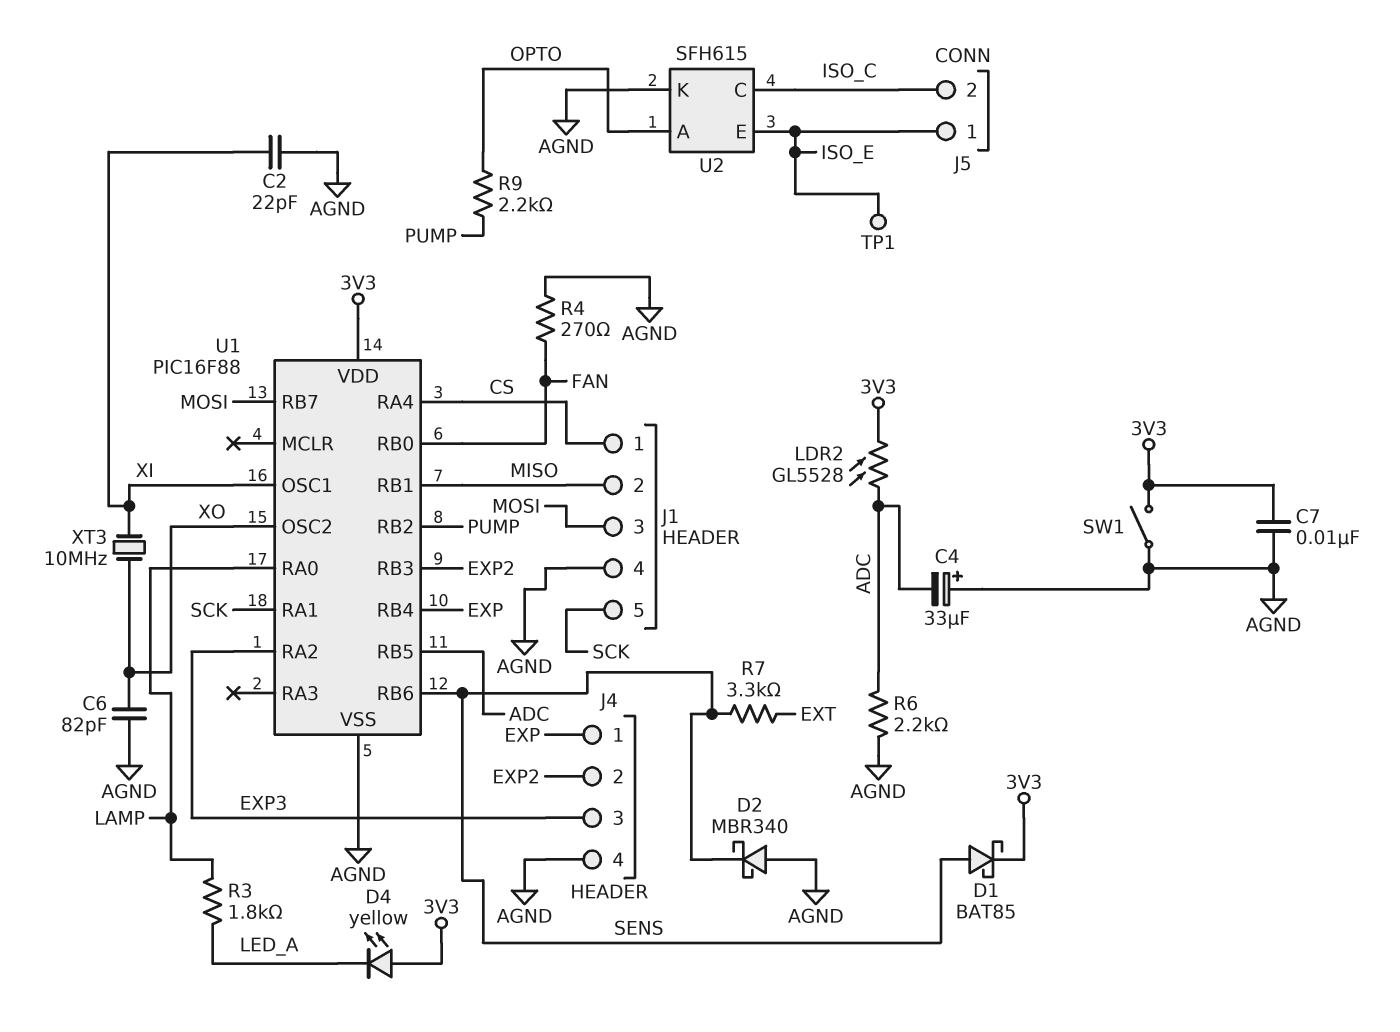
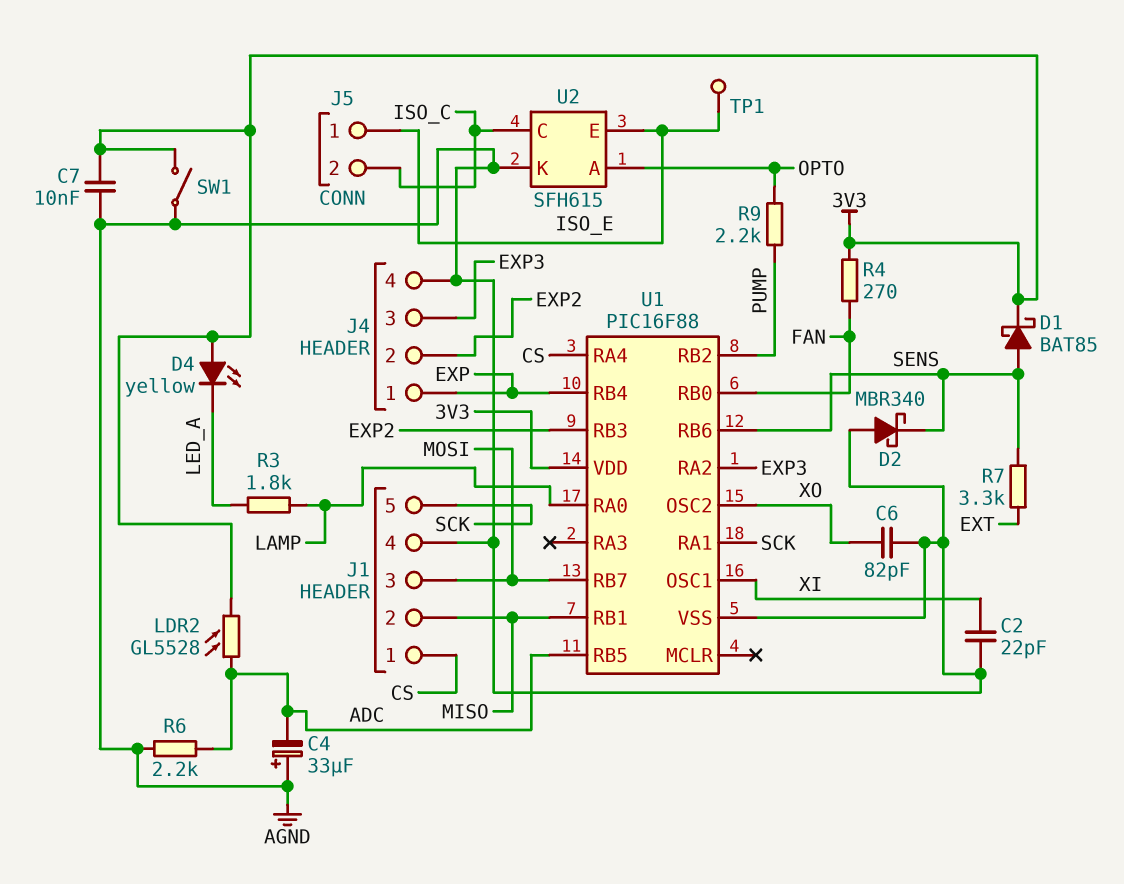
R4: 270 (AGND, FAN) -> 270 (3V3, FAN)
XT3: 10MHz (XI, XO) -> none

